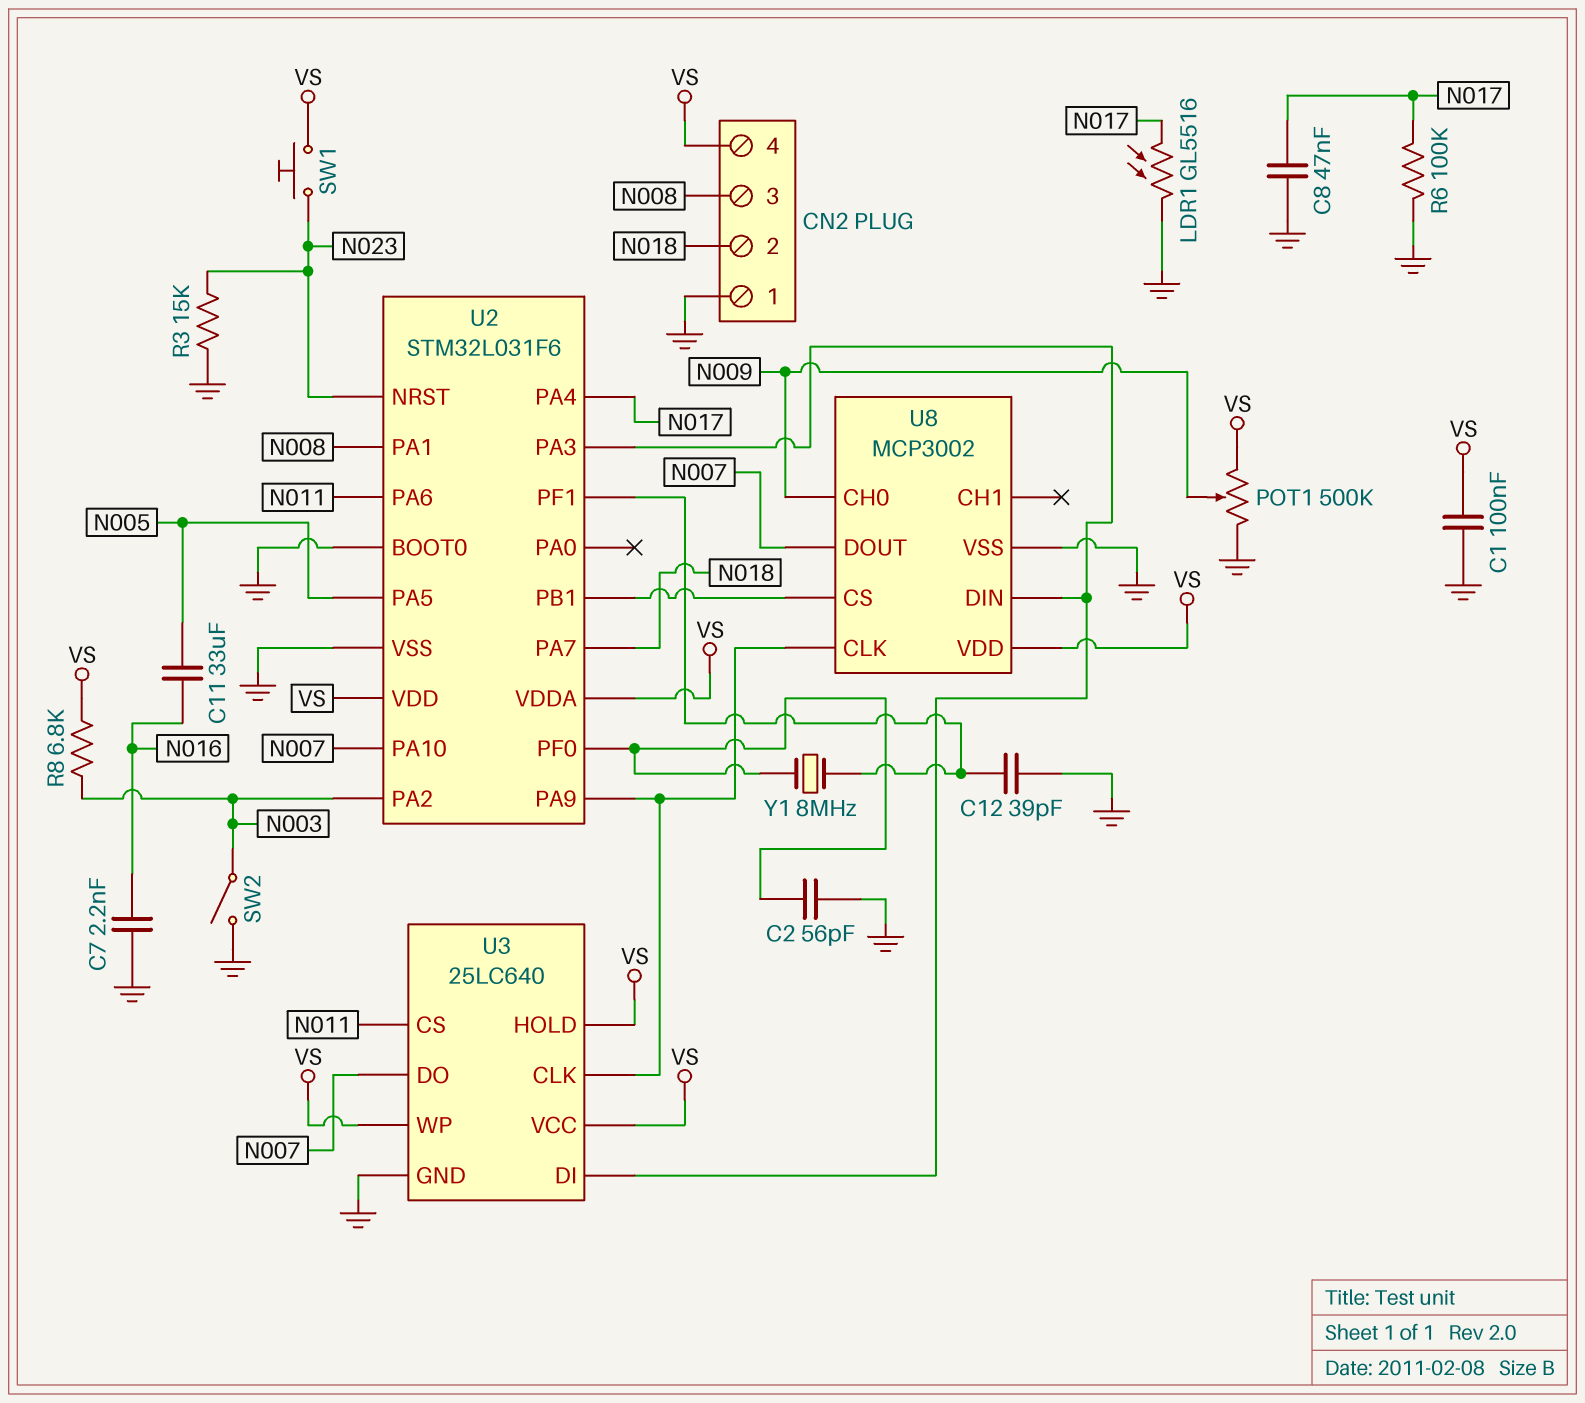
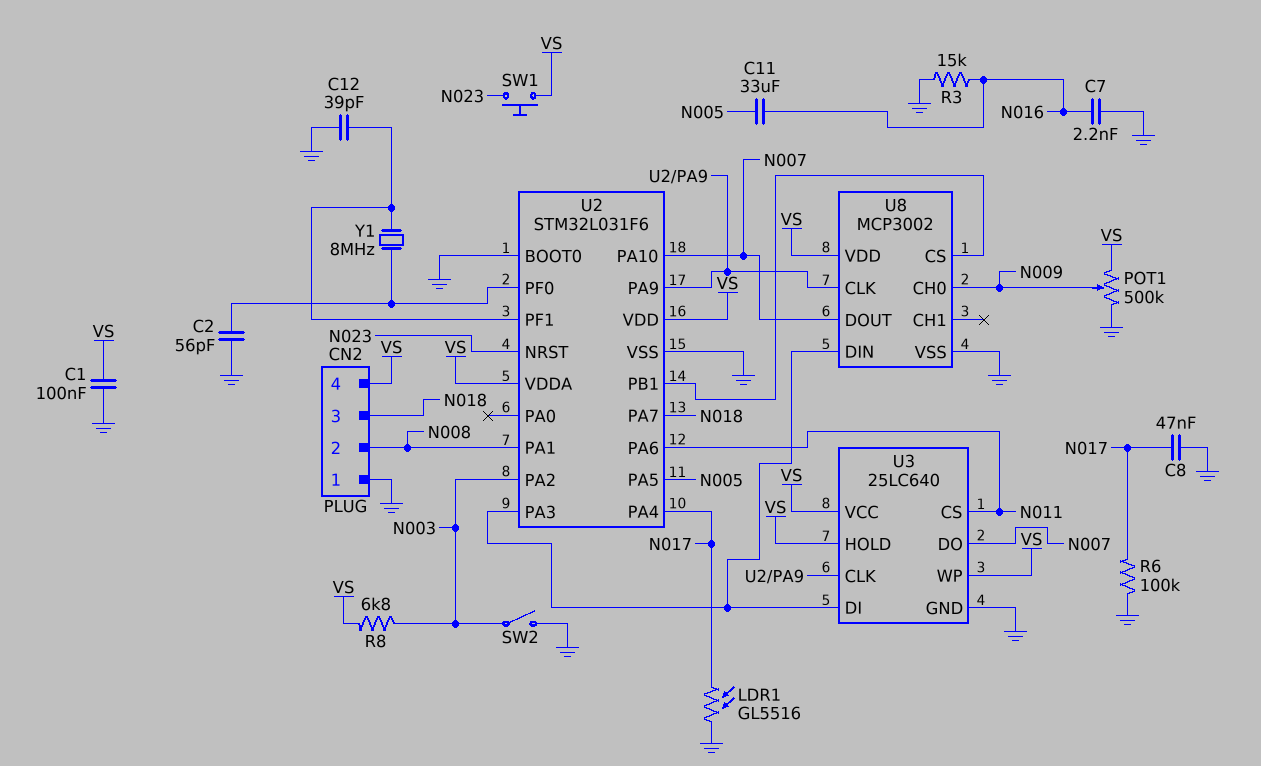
CN2 pin 2: N018 -> N008
CN2 pin 3: N008 -> N018
R3: 15k (GND, N023) -> 15k (GND, N016)

